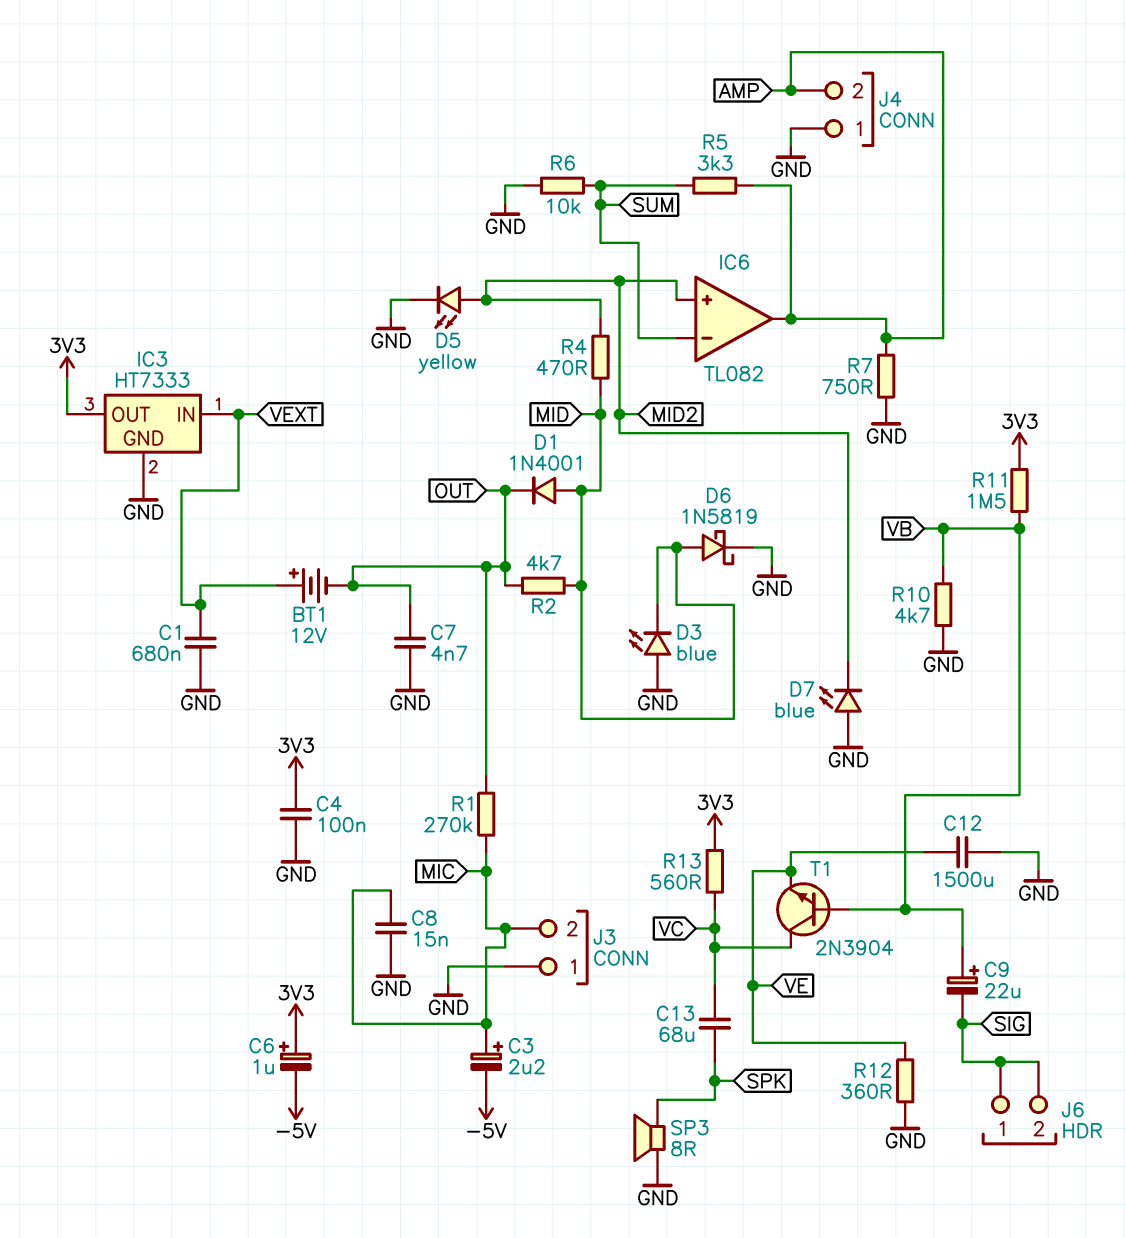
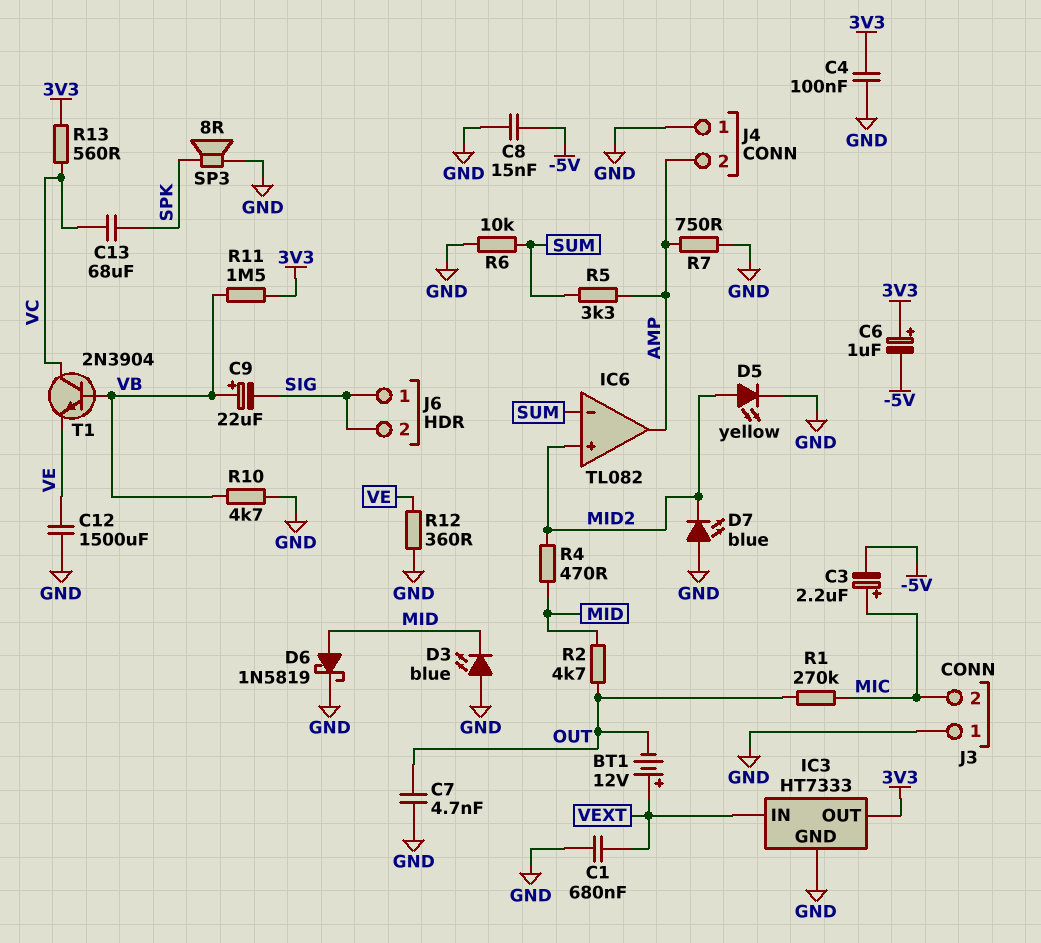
C8: 15nF (GND, MIC) -> 15nF (-5V, GND)
D1: diode 1N4001 (A MID, K OUT) -> none

